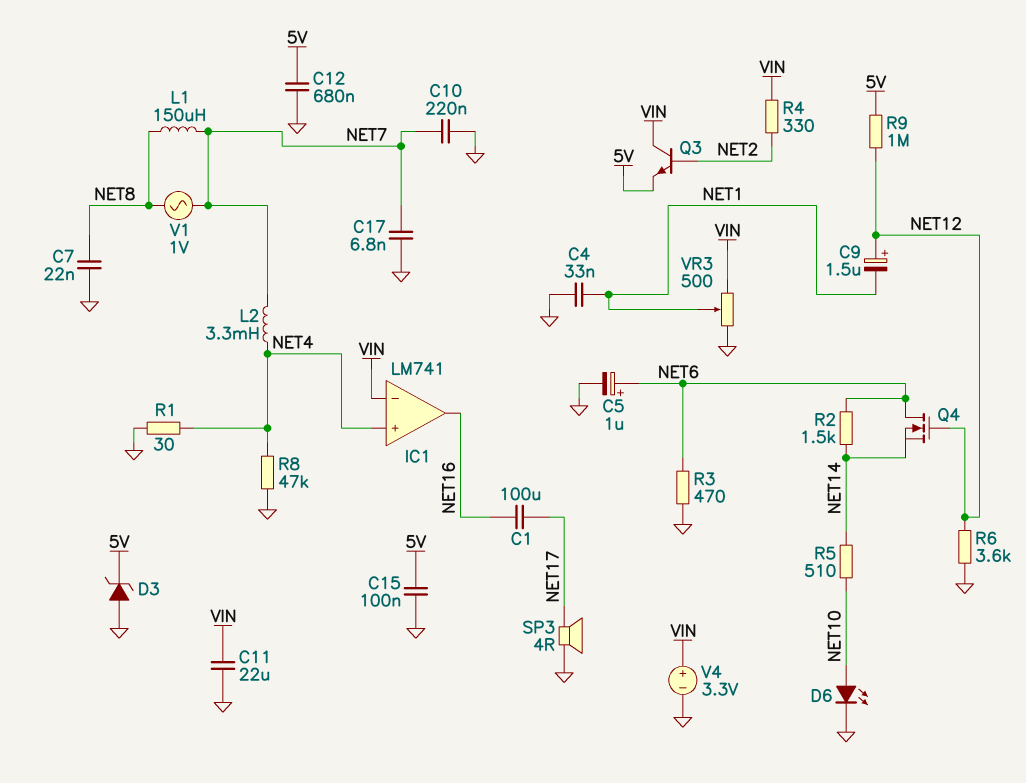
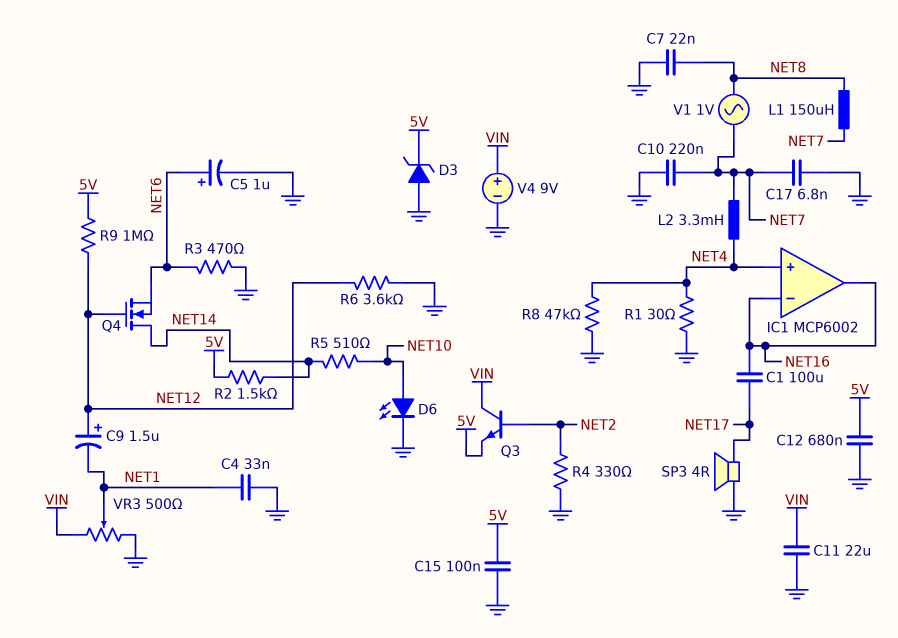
IC1: LM741 -> MCP6002
IC1 pin in-: VIN -> NET16
Q4: NMOS (G NET12, D NET6, S NET14) -> NMOS (G NET12, D NET14, S NET6)
R2: 1.5k (NET6, NET14) -> 1.5k (5V, NET14)
R4: 330 (NET2, VIN) -> 330 (GND, NET2)
V4: 3.3V (plus VIN, minus GND) -> 9V (plus VIN, minus GND)

